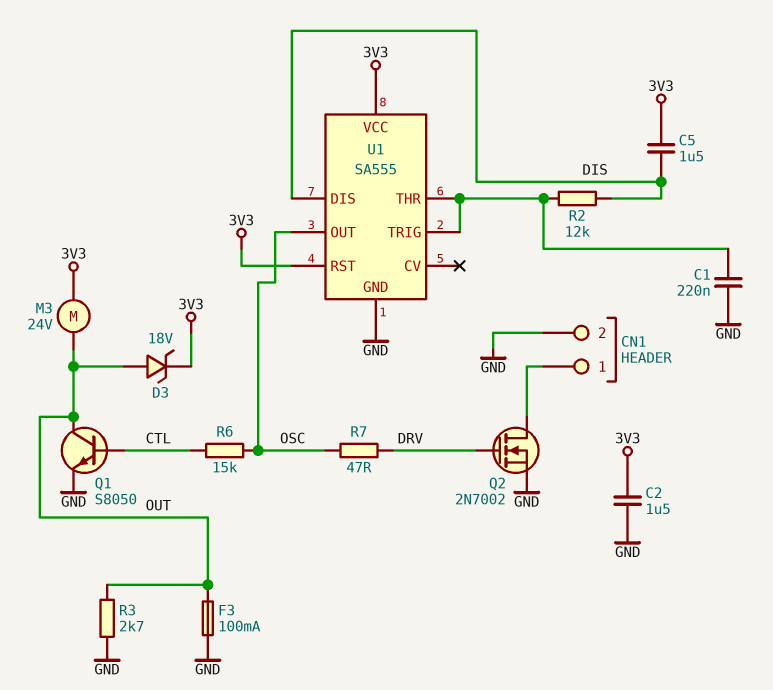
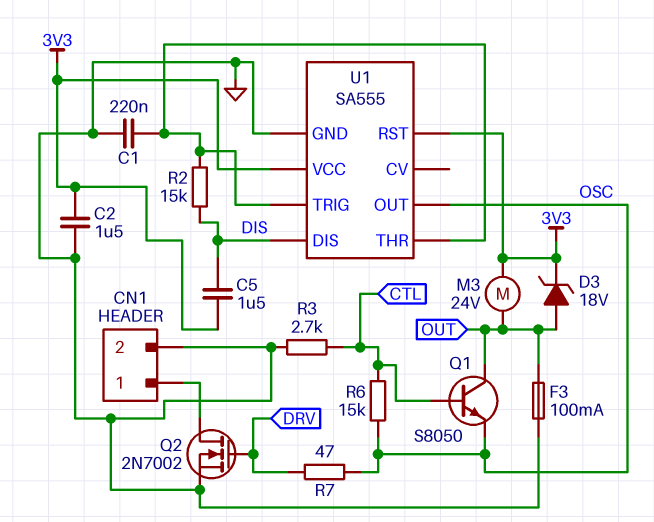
Q1: NPN S8050 (B CTL, C OUT, E GND) -> NPN S8050 (B CTL, C OUT, E OSC)
R2: 12k (DIS, U1/THR) -> 15k (DIS, U1/THR)
R3: 2.7k (GND, OUT) -> 2.7k (CTL, GND)

